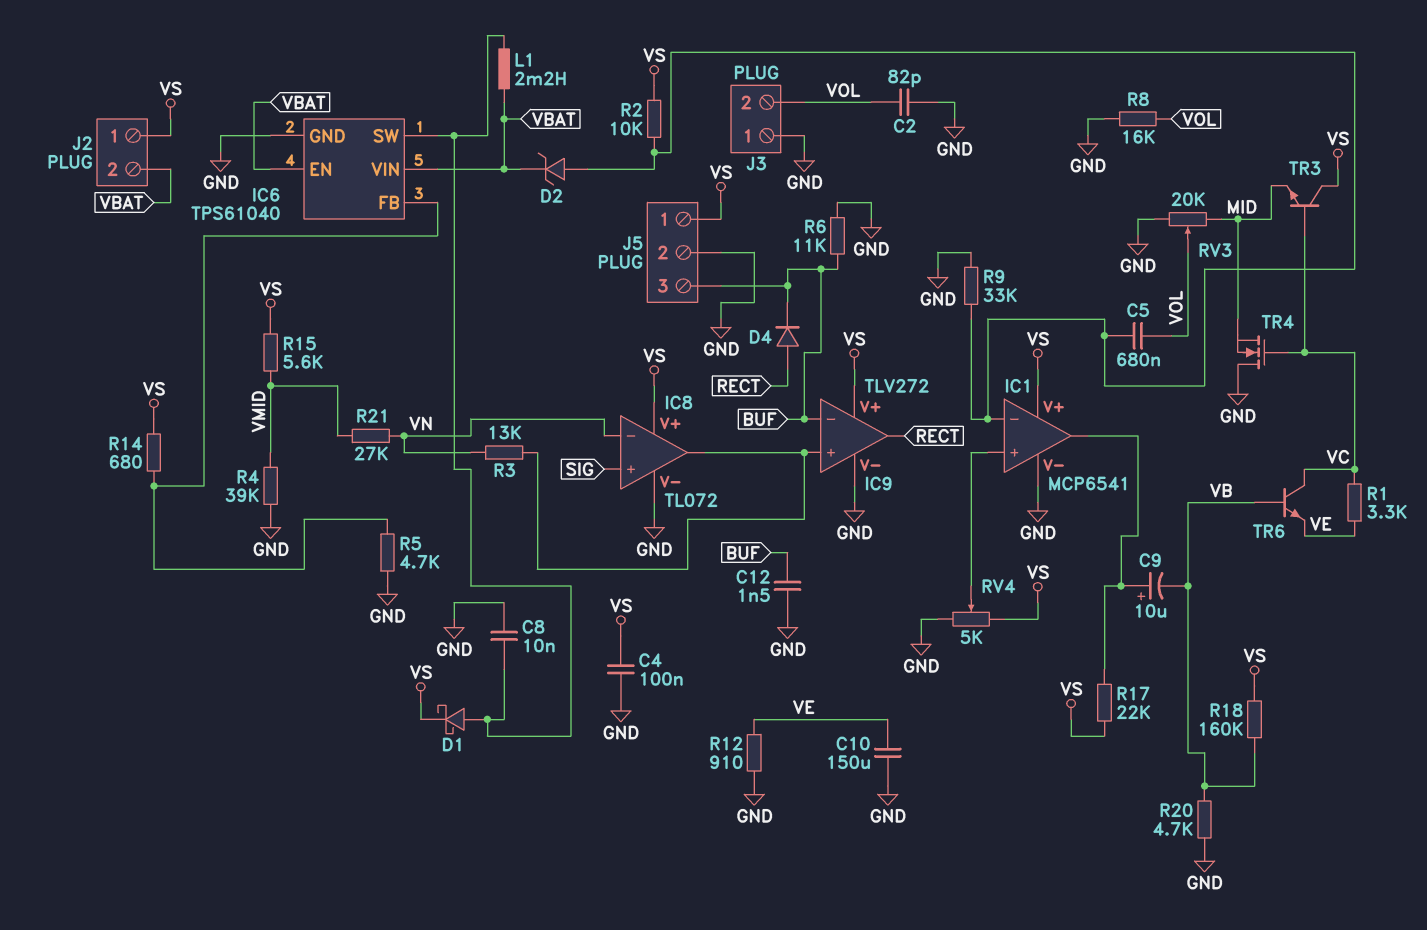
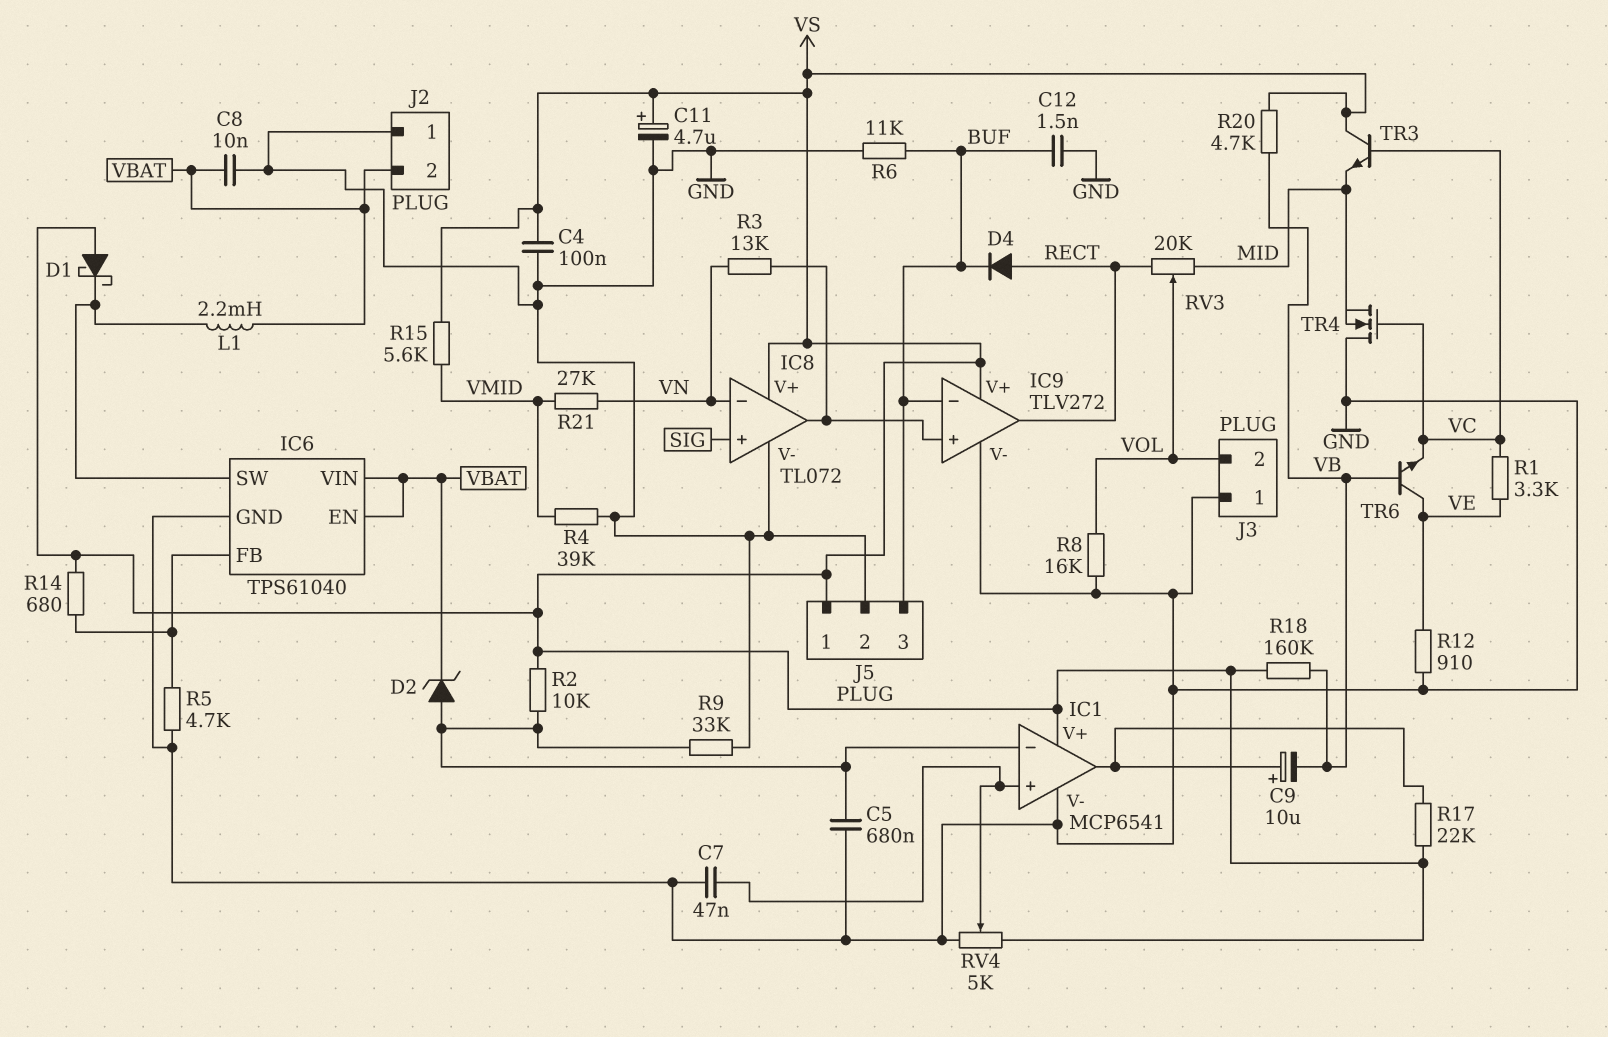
C2: 82pF (GND, VOL) -> none
C5: 680nF (IC1/in-, VOL) -> 680nF (GND, IC1/in-)
C7: none -> 47nF (GND, IC1/in+)
C8: 10nF (GND, IC6/SW) -> 10nF (GND, VBAT)
C10: 150uF (GND, VE) -> none
C11: none -> 4.7uF (plus VS, minus GND)
D1: schottky (A IC6/SW, K VS) -> schottky (A VS, K IC6/SW)
J2 pin 1: VS -> GND
R20: 4.7k (GND, VB) -> 4.7k (VB, VS)
RV3: 20k (GND, MID, wiper VOL) -> 20k (MID, RECT, wiper VOL)
TR6: NPN (B VB, C VC, E VE) -> NPN (B VB, C VE, E VC)

